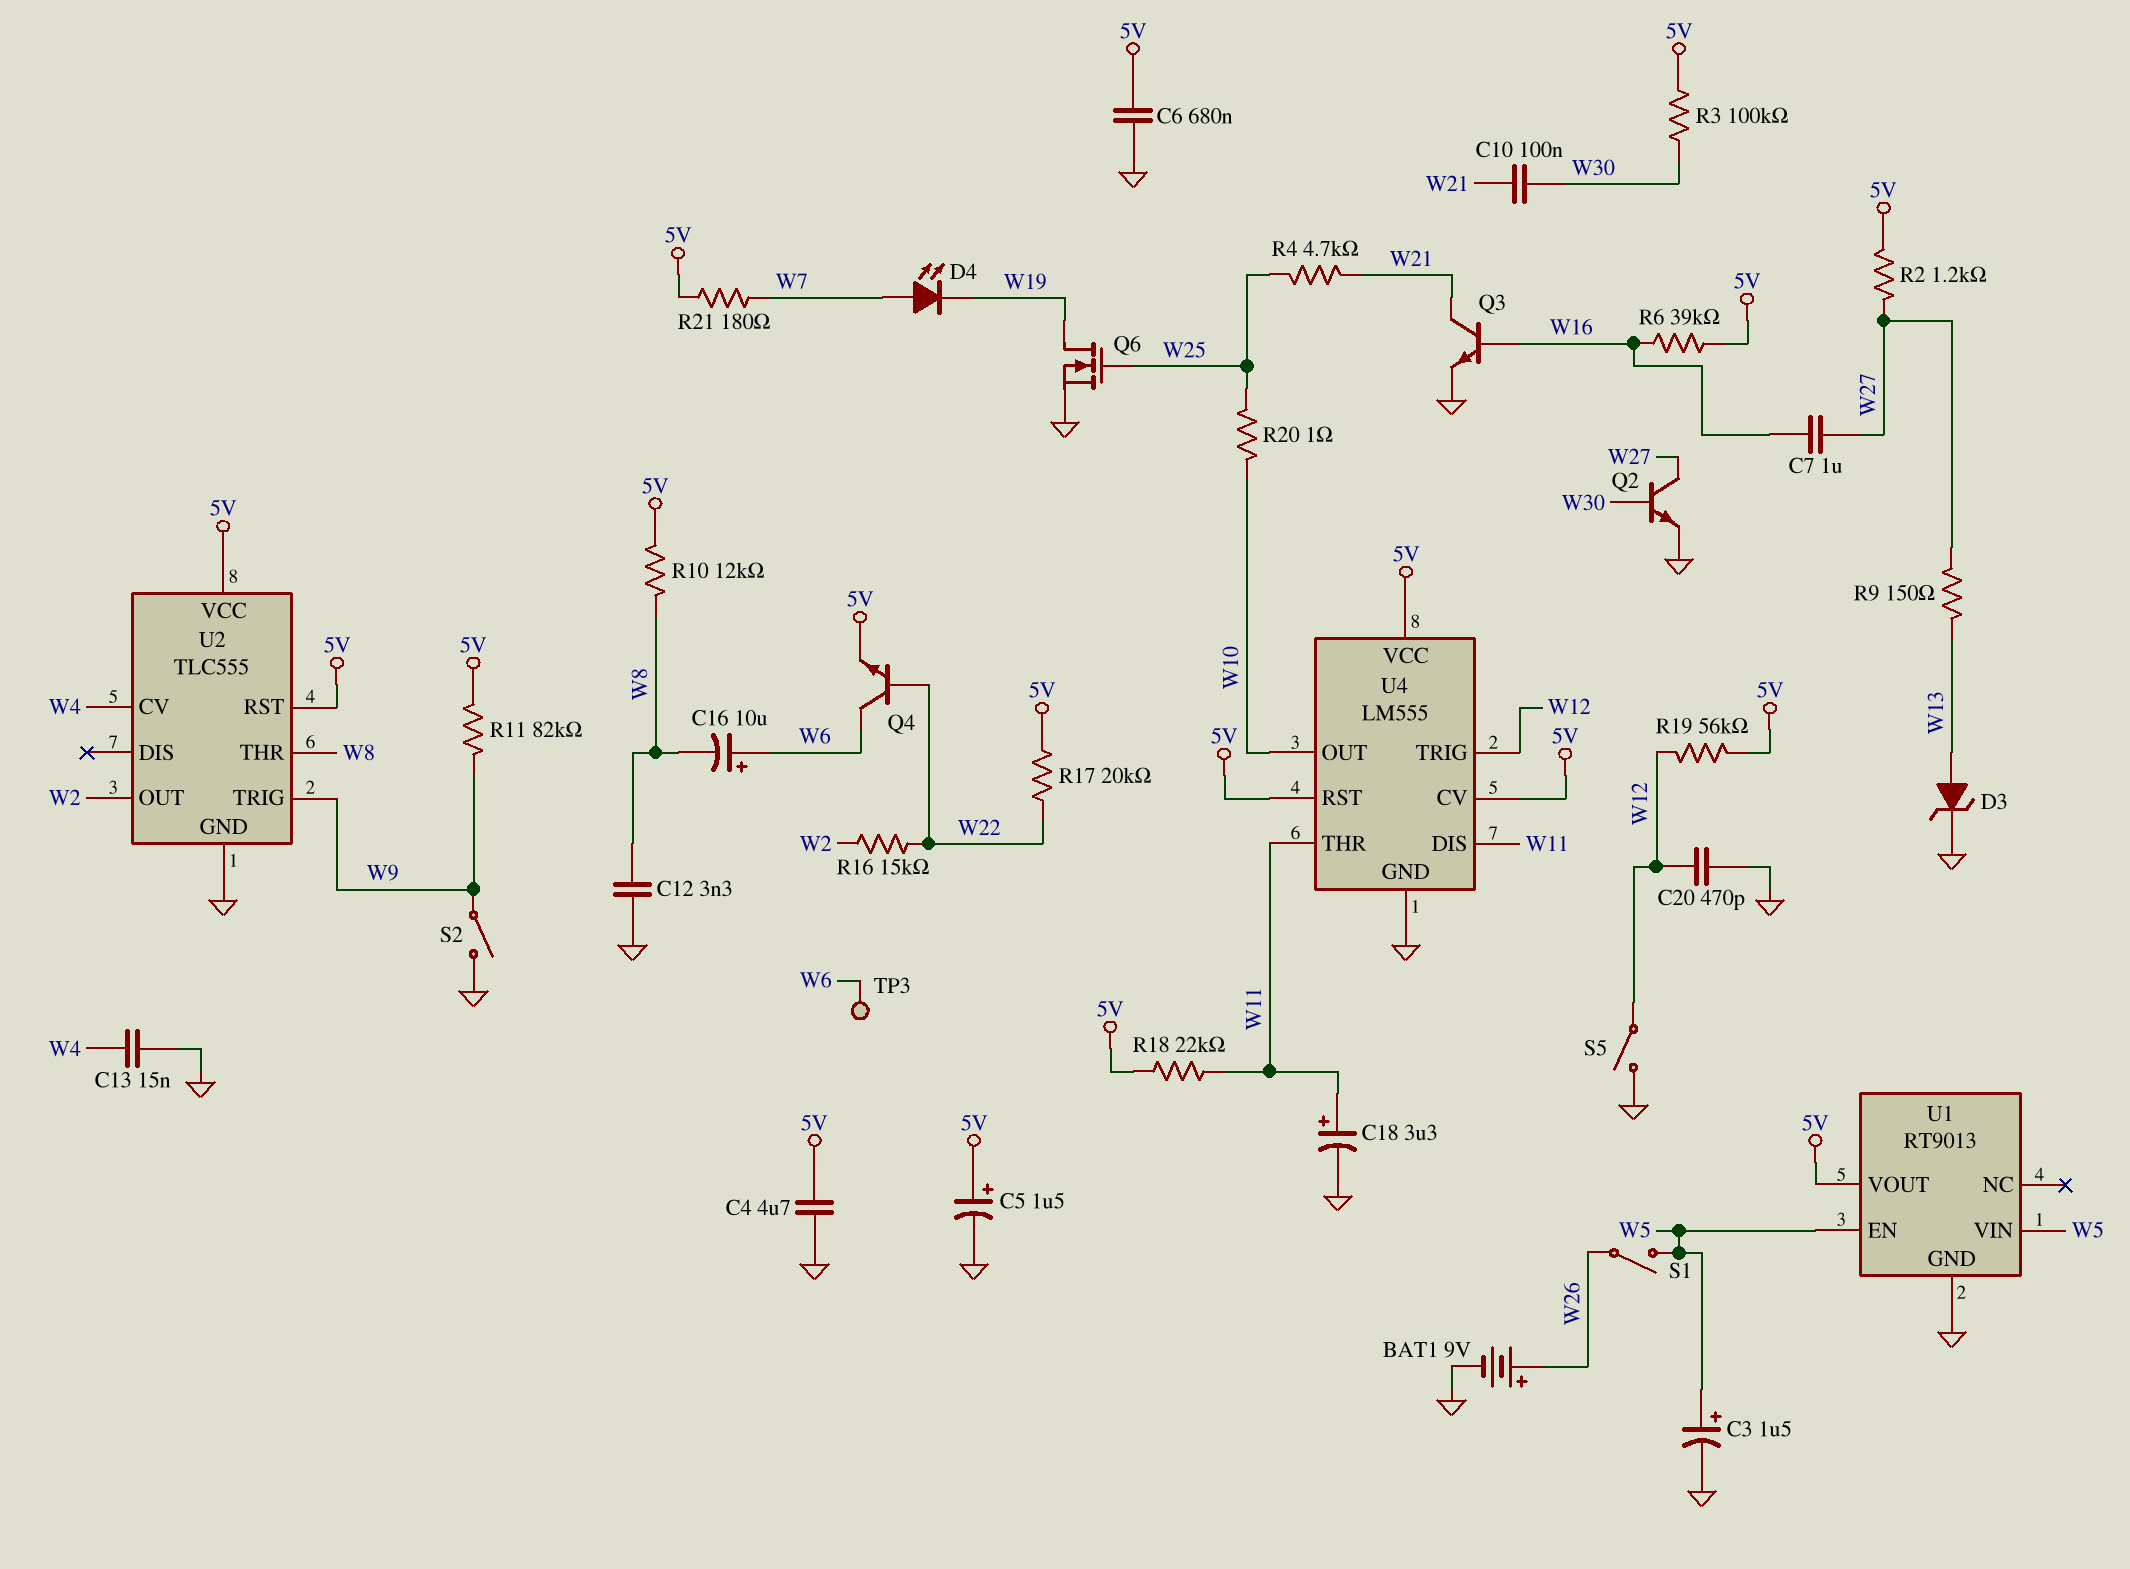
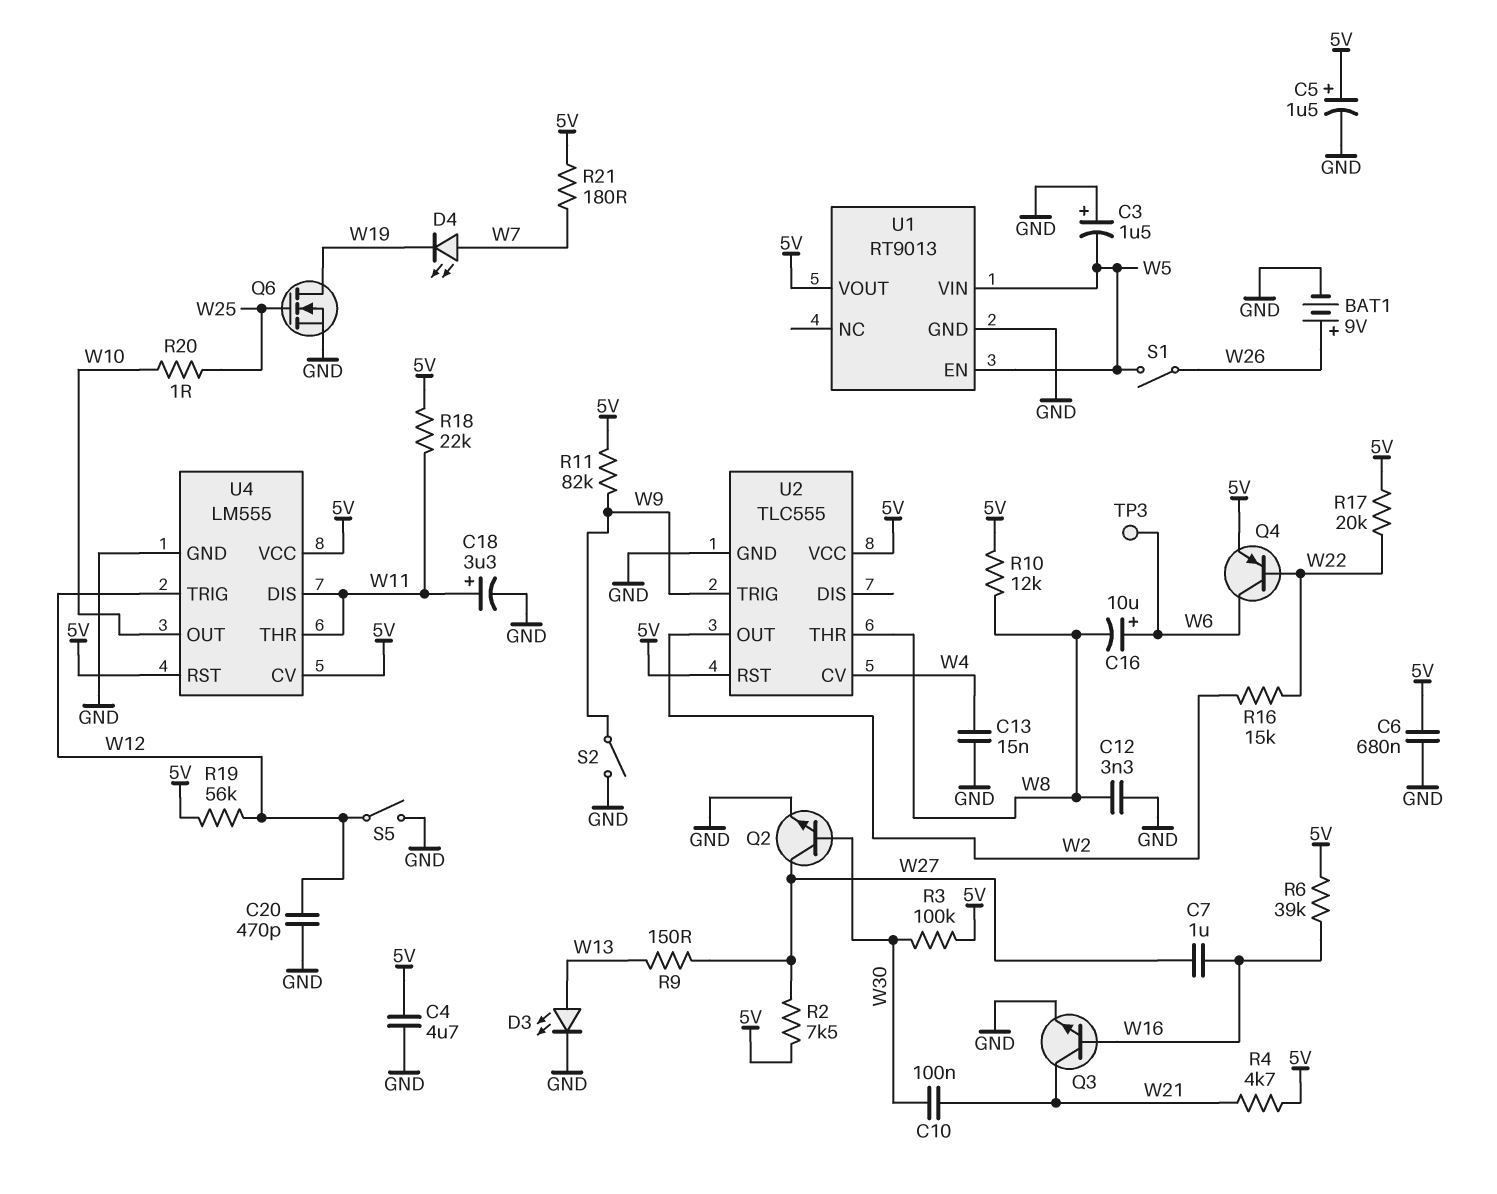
C3: 1.5uF (plus W5, minus GND) -> 1.5uF (plus GND, minus W5)
D3: zener (A W13, K GND) -> LED (A W13, K GND)
Q4: NPN (B W22, C W6, E 5V) -> PNP (B W22, C W6, E 5V)
R2: 1.2k (5V, W27) -> 7.5k (5V, W27)
R4: 4.7k (W21, W25) -> 4.7k (5V, W21)

